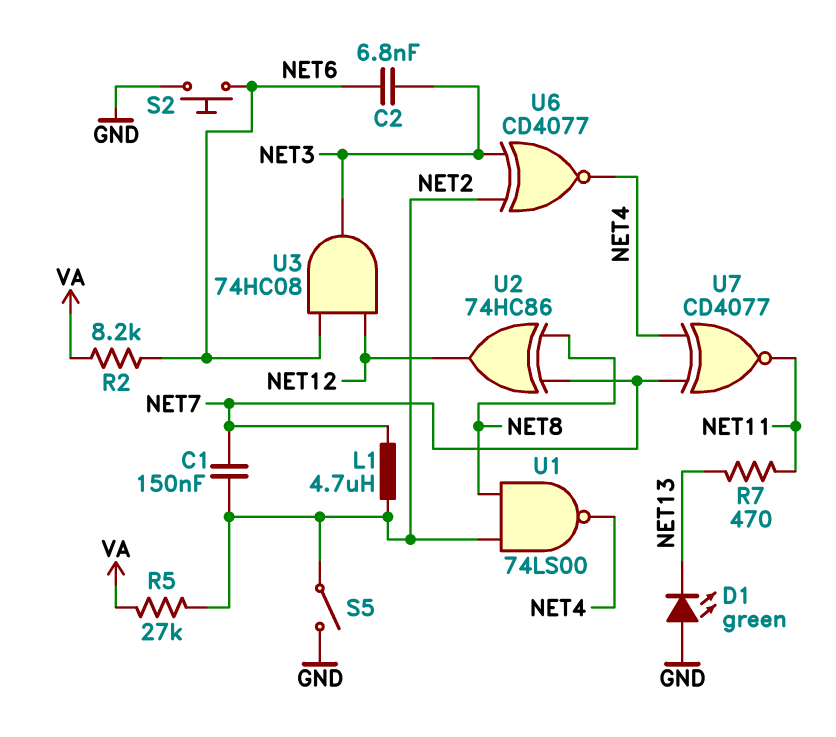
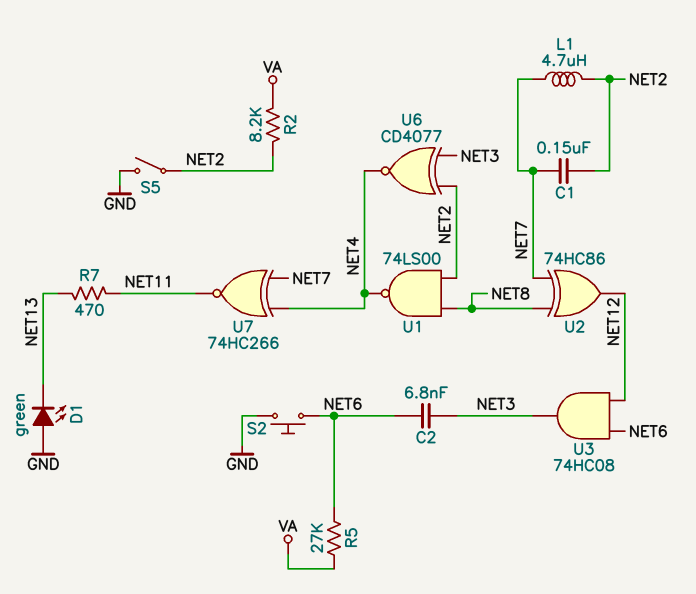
R2: 8.2k (NET6, VA) -> 8.2k (NET2, VA)
R5: 27k (NET2, VA) -> 27k (NET6, VA)
U7: XNOR CD4077 (in NET4, in NET7, out NET11) -> XNOR 74HC266 (in NET4, in NET7, out NET11)

